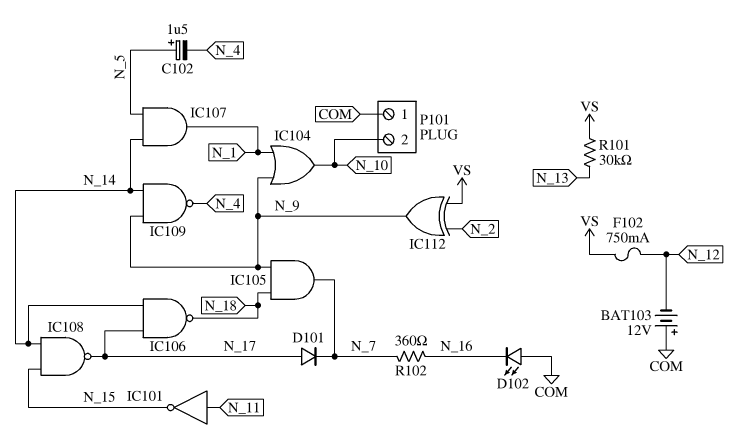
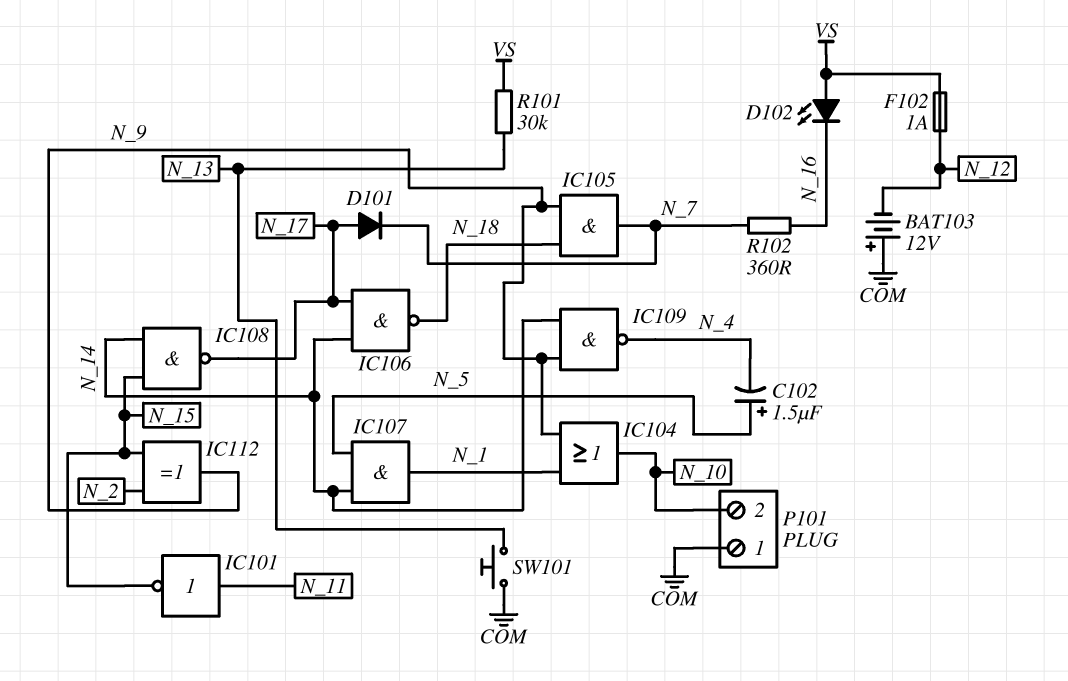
D102: LED (A COM, K N_16) -> LED (A VS, K N_16)
F102: 750mA (N_12, VS) -> 1A (N_12, VS)
IC112: XOR (in N_2, in VS, out N_9) -> XOR (in N_2, in N_15, out N_9)
SW101: none -> button (COM, N_13)

